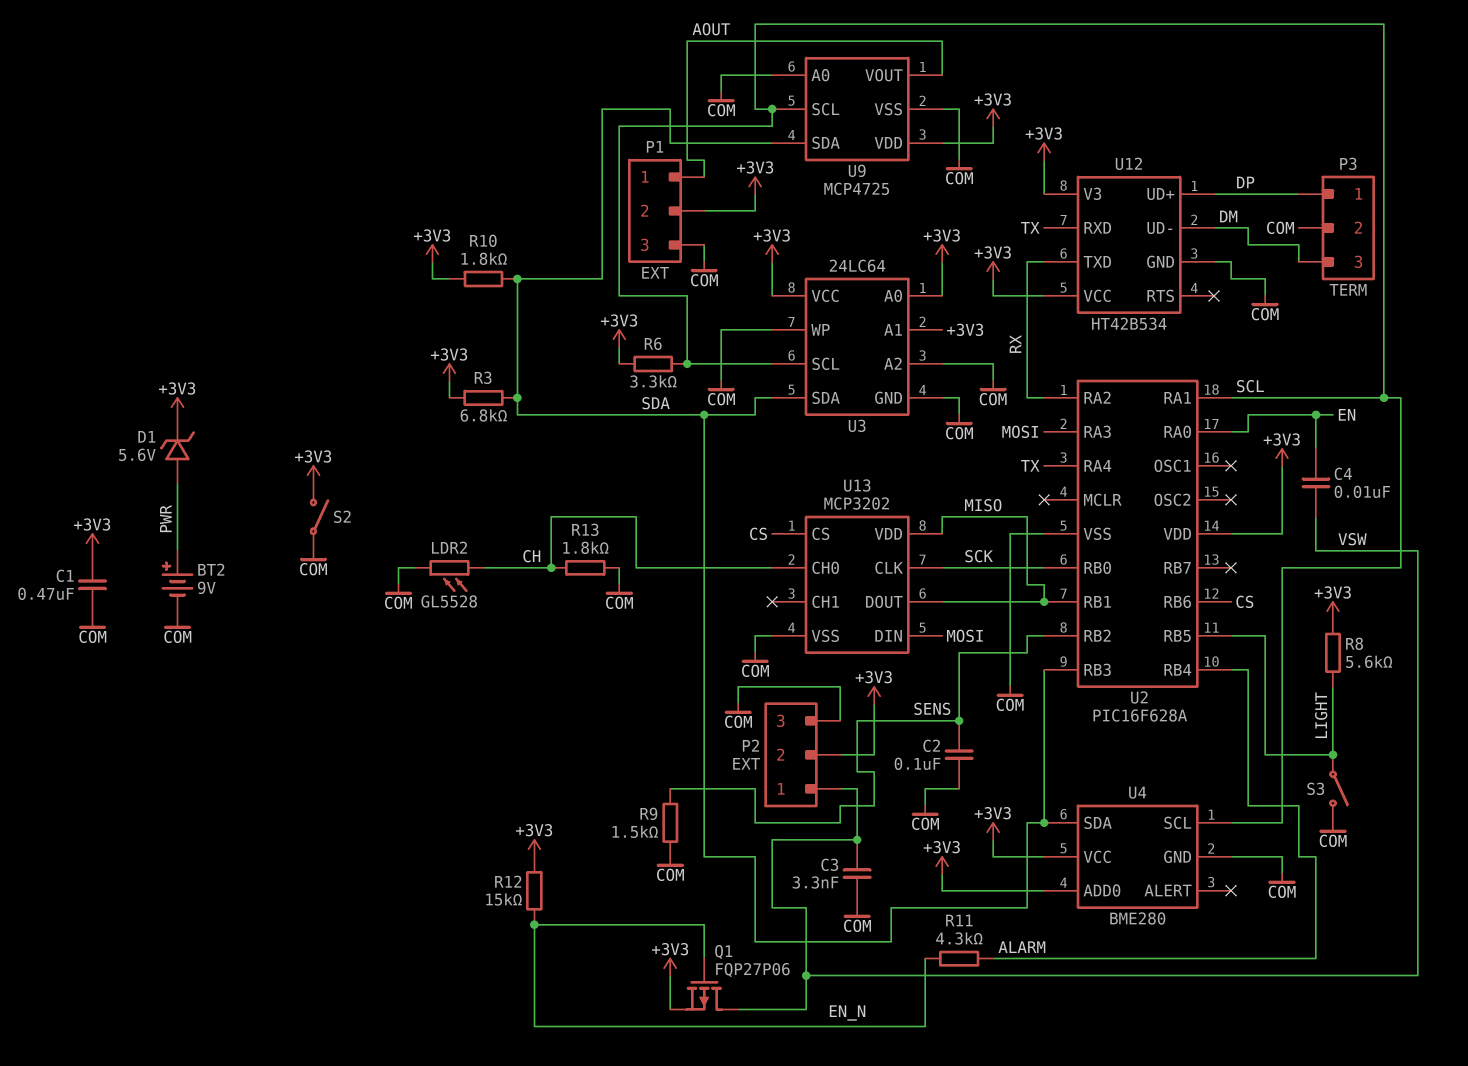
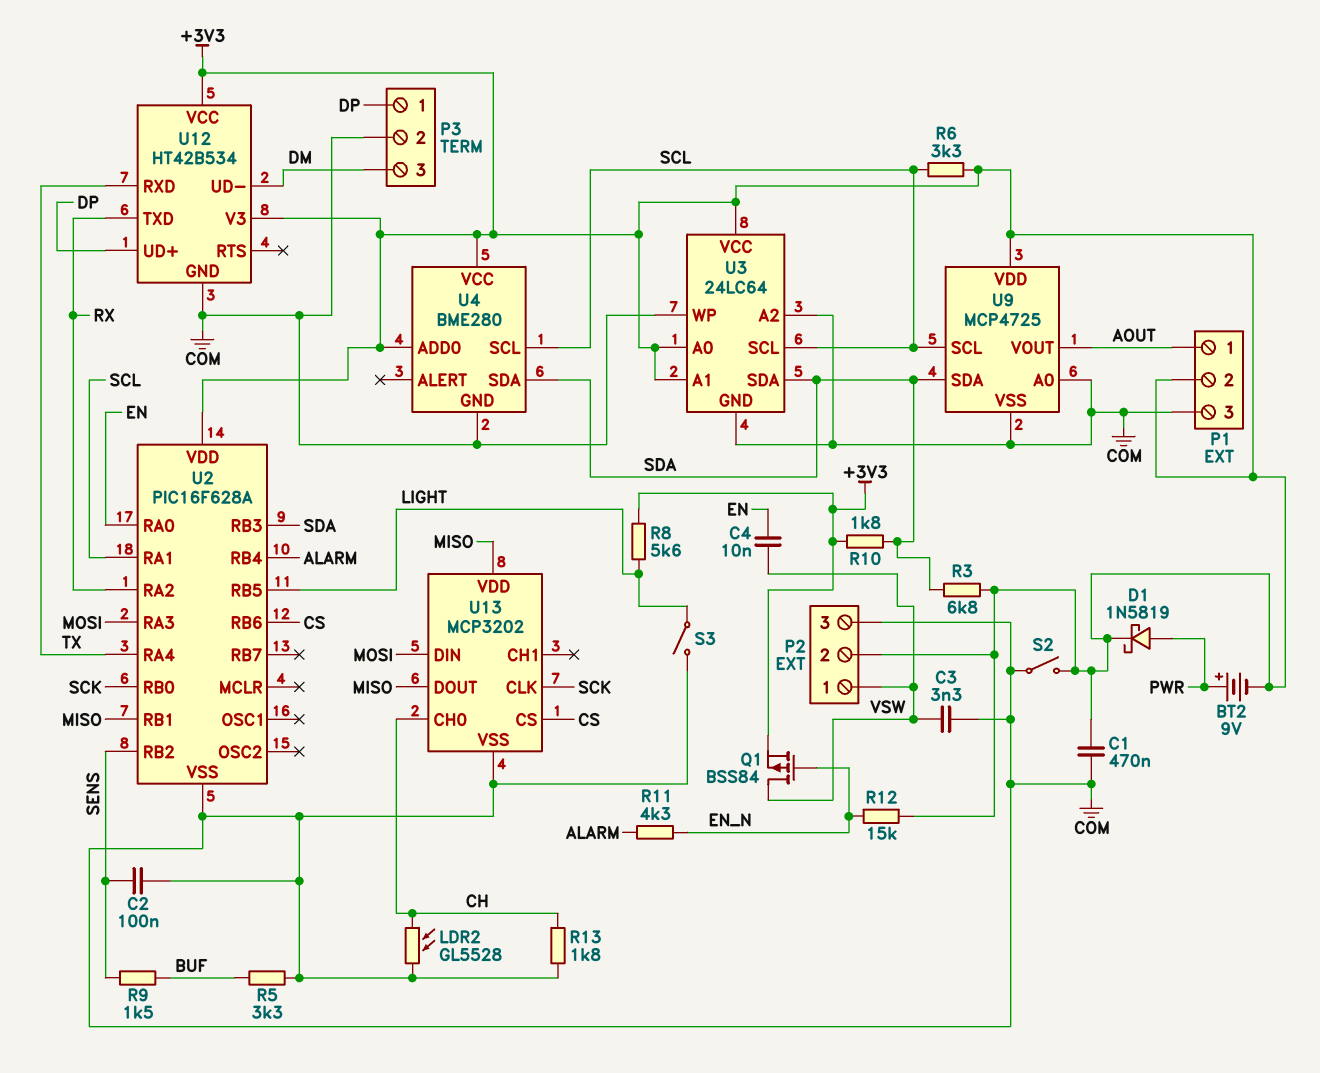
BT2: 9V (plus PWR, minus COM) -> 9V (plus PWR, minus +3V3)
D1: zener 5.6V (A PWR, K +3V3) -> schottky 1N5819 (A PWR, K +3V3)
Q1: PMOS FQP27P06 (G EN_N, D VSW, S +3V3) -> PMOS BSS84 (G EN_N, D VSW, S +3V3)
R5: none -> 3.3k (BUF, COM)
R9: 1.5k (COM, SENS) -> 1.5k (BUF, SENS)

